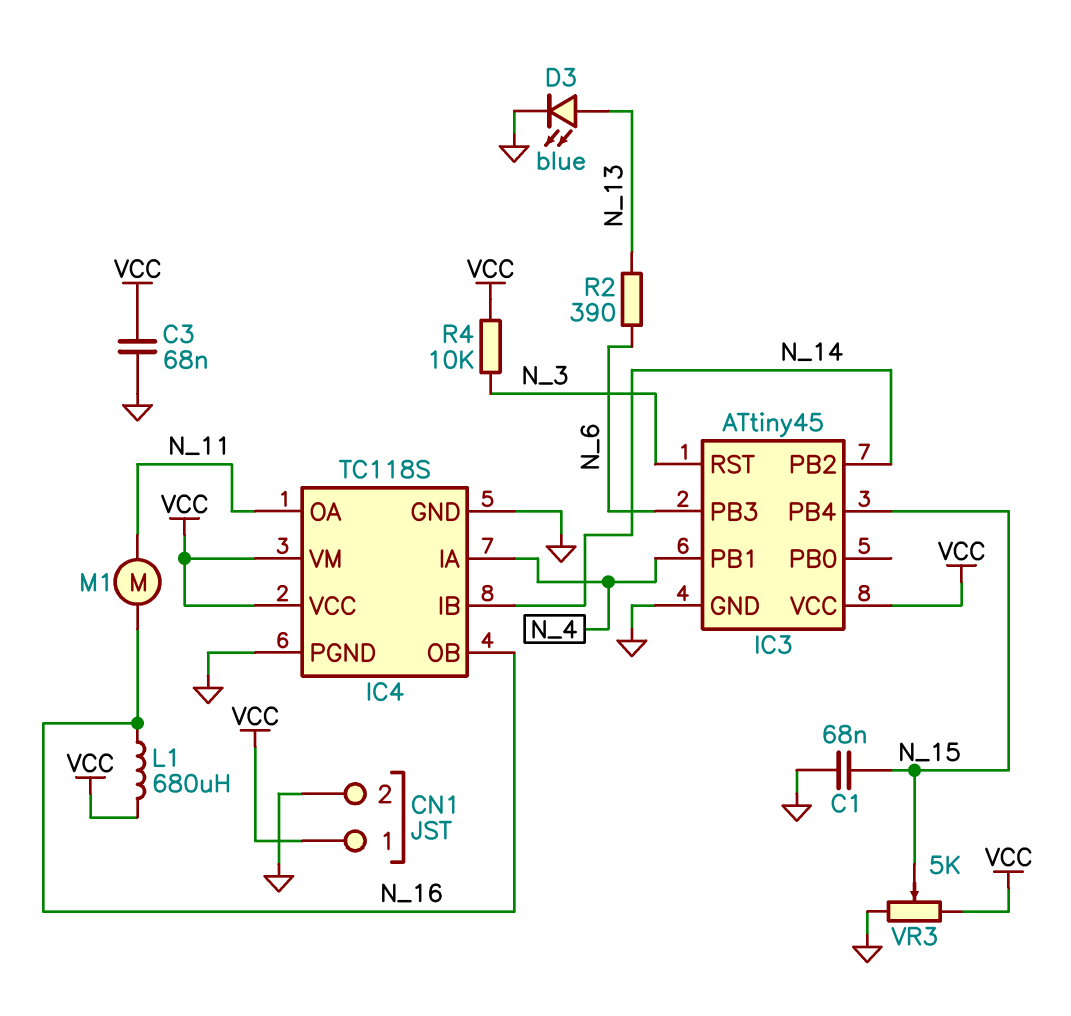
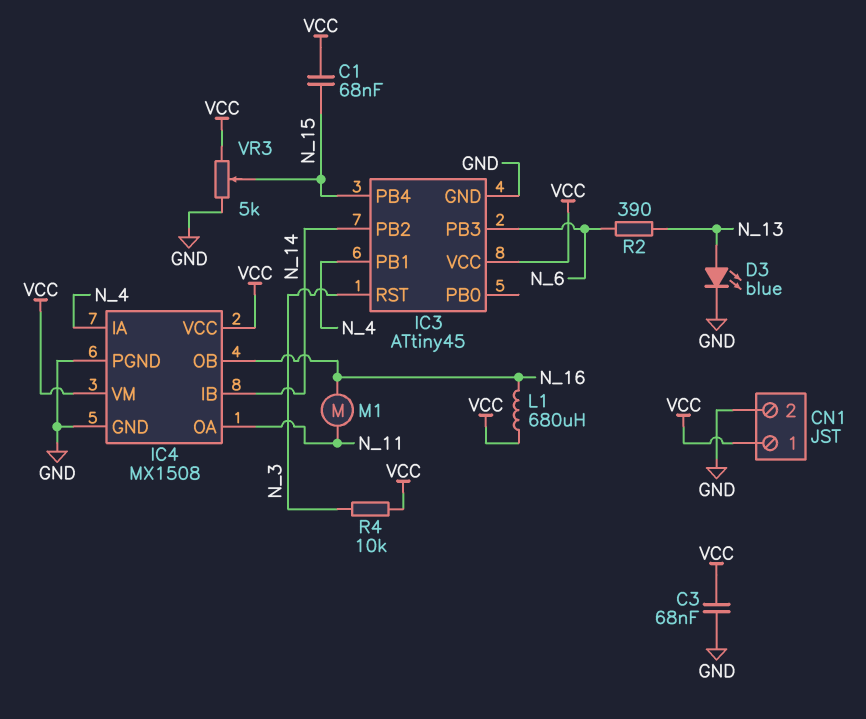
C1: 68nF (GND, N_15) -> 68nF (N_15, VCC)
IC4: TC118S -> MX1508

